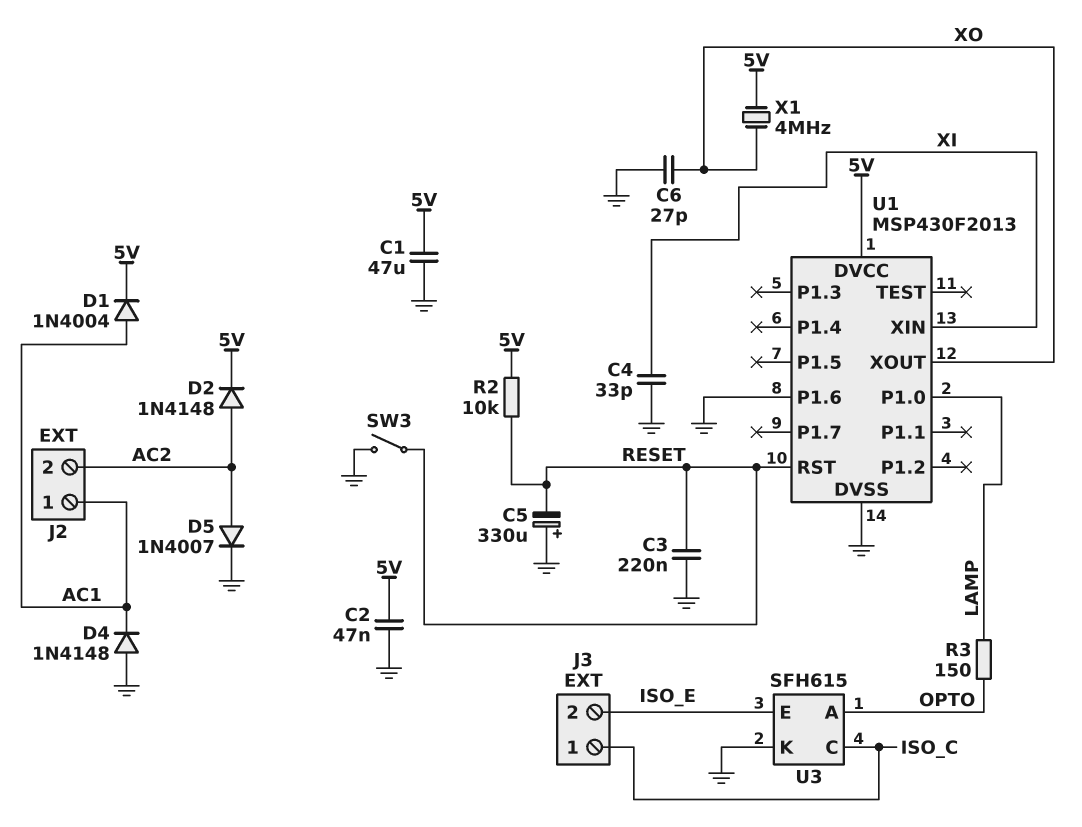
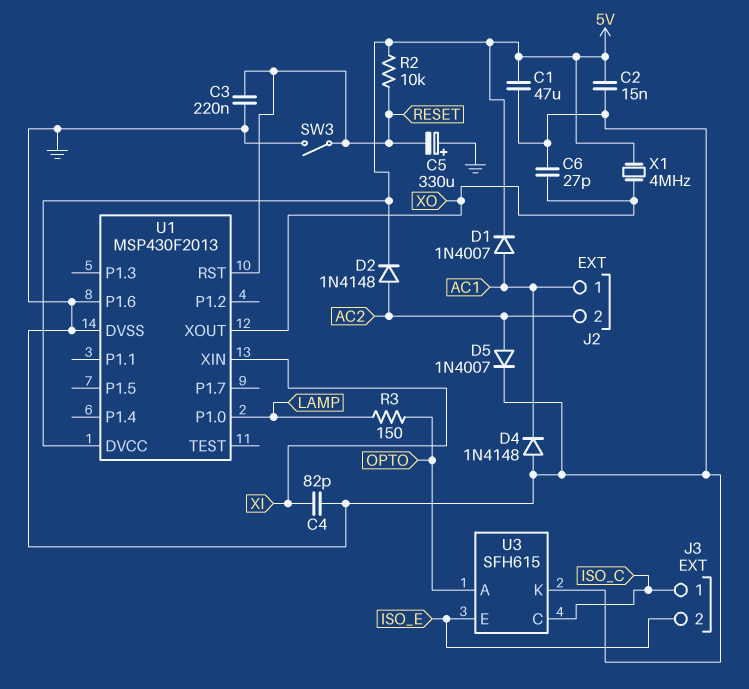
C2: 47nF (5V, GND) -> 15nF (5V, GND)
C4: 33pF (GND, XI) -> 82pF (GND, XI)
D1: diode 1N4004 (A AC1, K 5V) -> diode 1N4007 (A AC1, K 5V)

